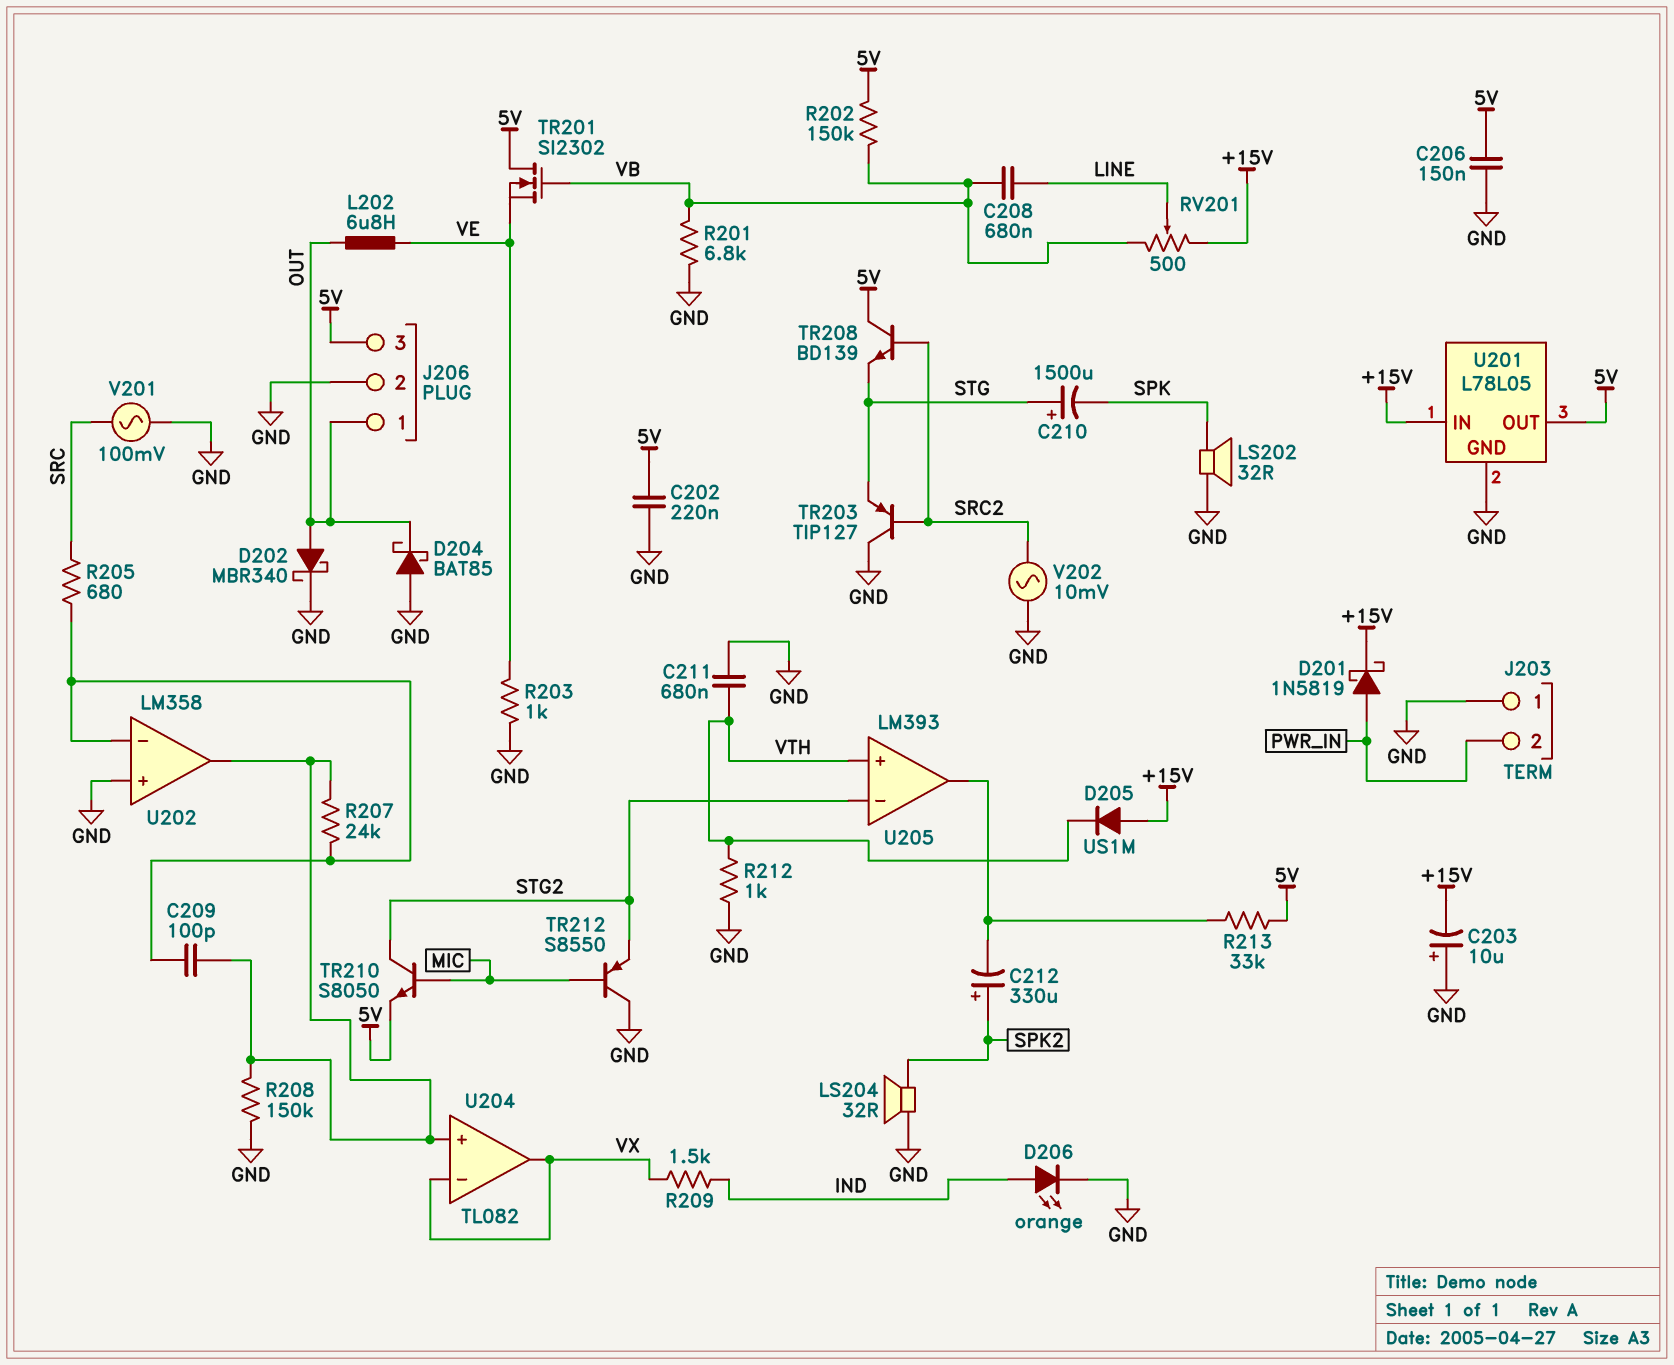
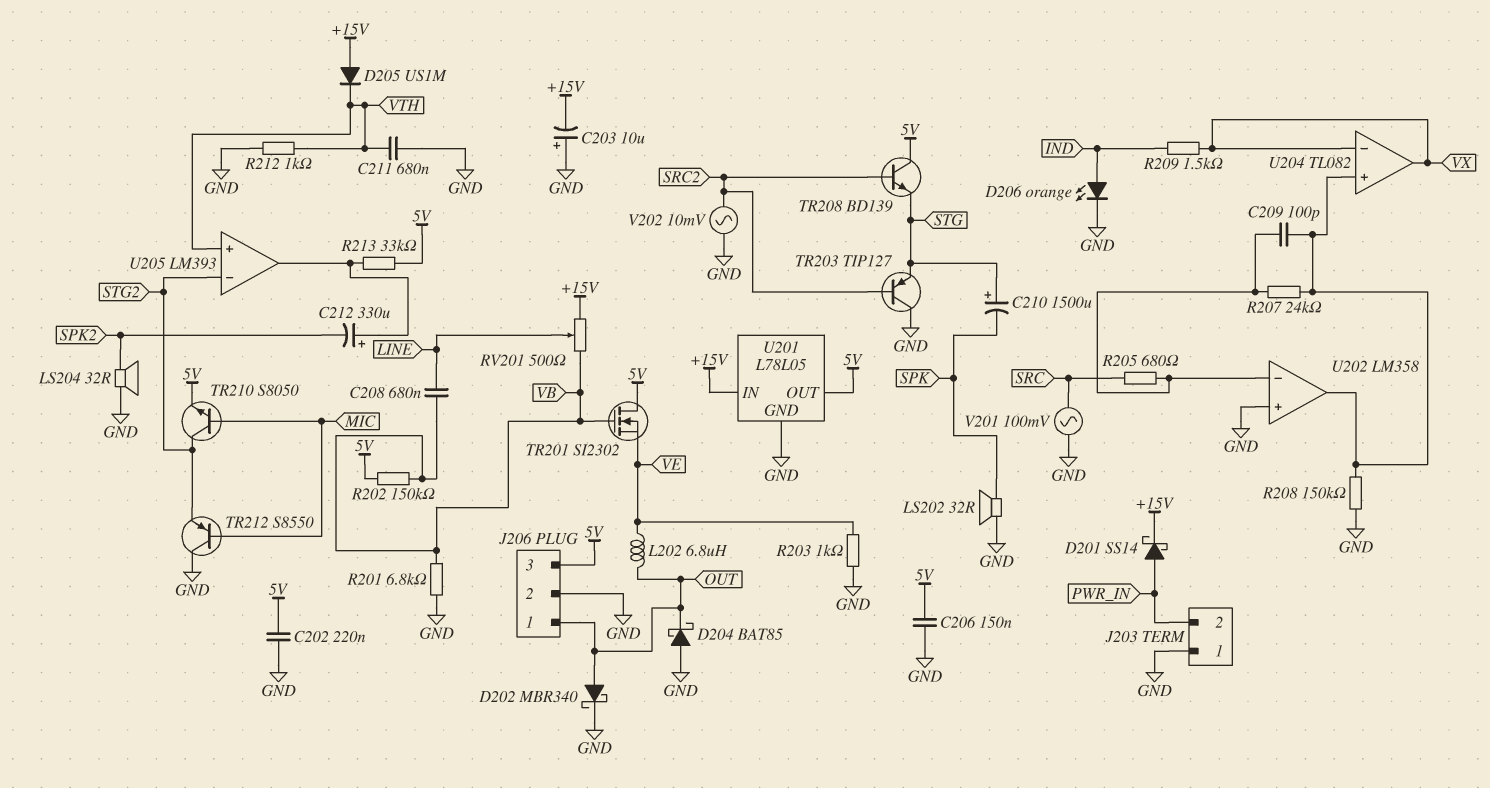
C212: 330uF (plus SPK2, minus U205/out) -> 330uF (plus U205/out, minus SPK2)
D201: schottky 1N5819 (A PWR_IN, K +15V) -> schottky SS14 (A PWR_IN, K +15V)

